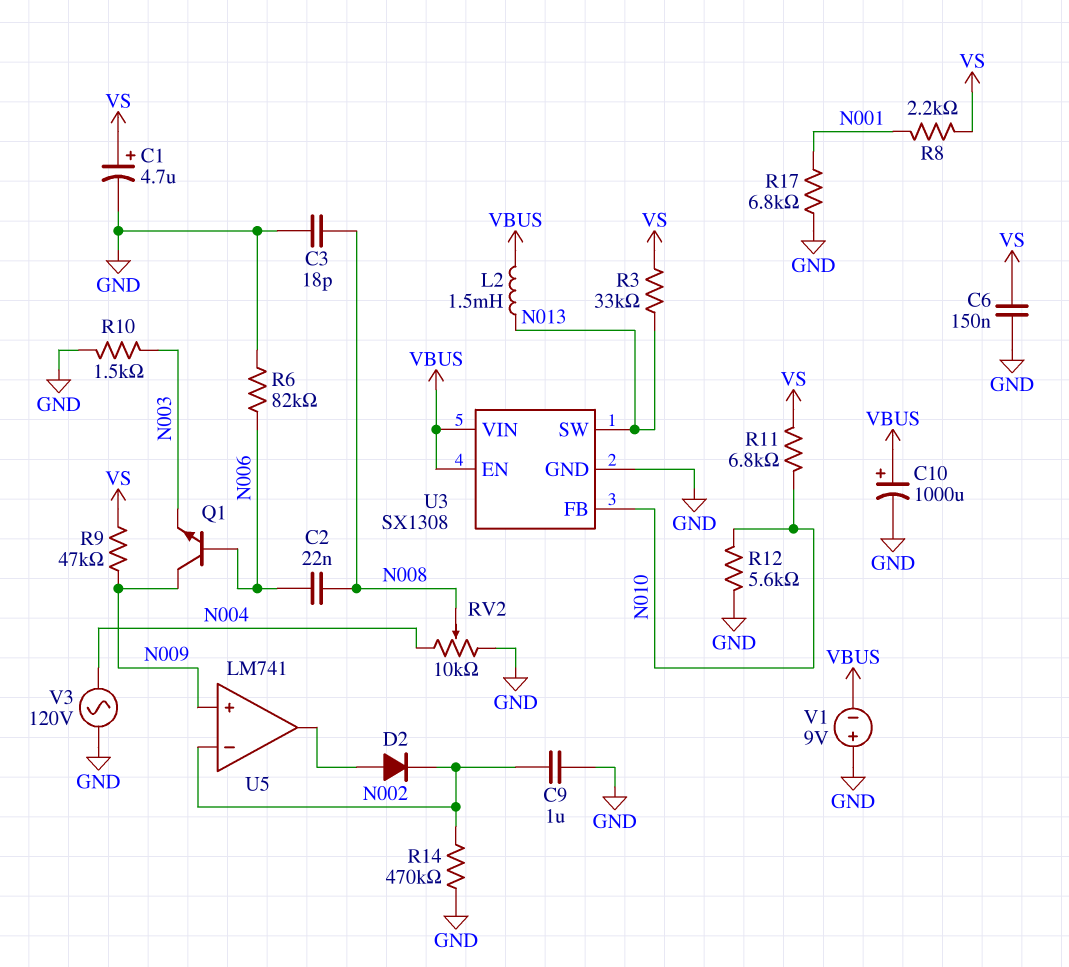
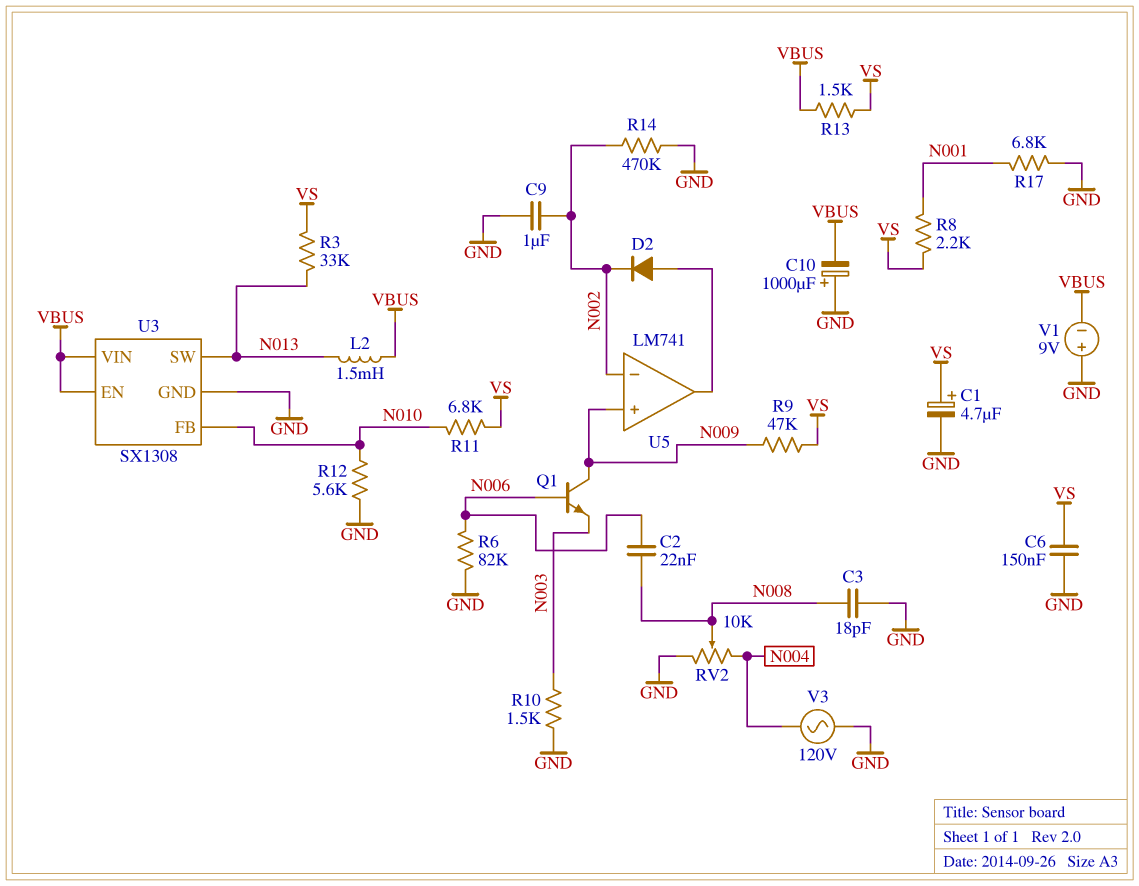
C10: 1000uF (plus VBUS, minus GND) -> 1000uF (plus GND, minus VBUS)
R13: none -> 1.5k (VBUS, VS)

